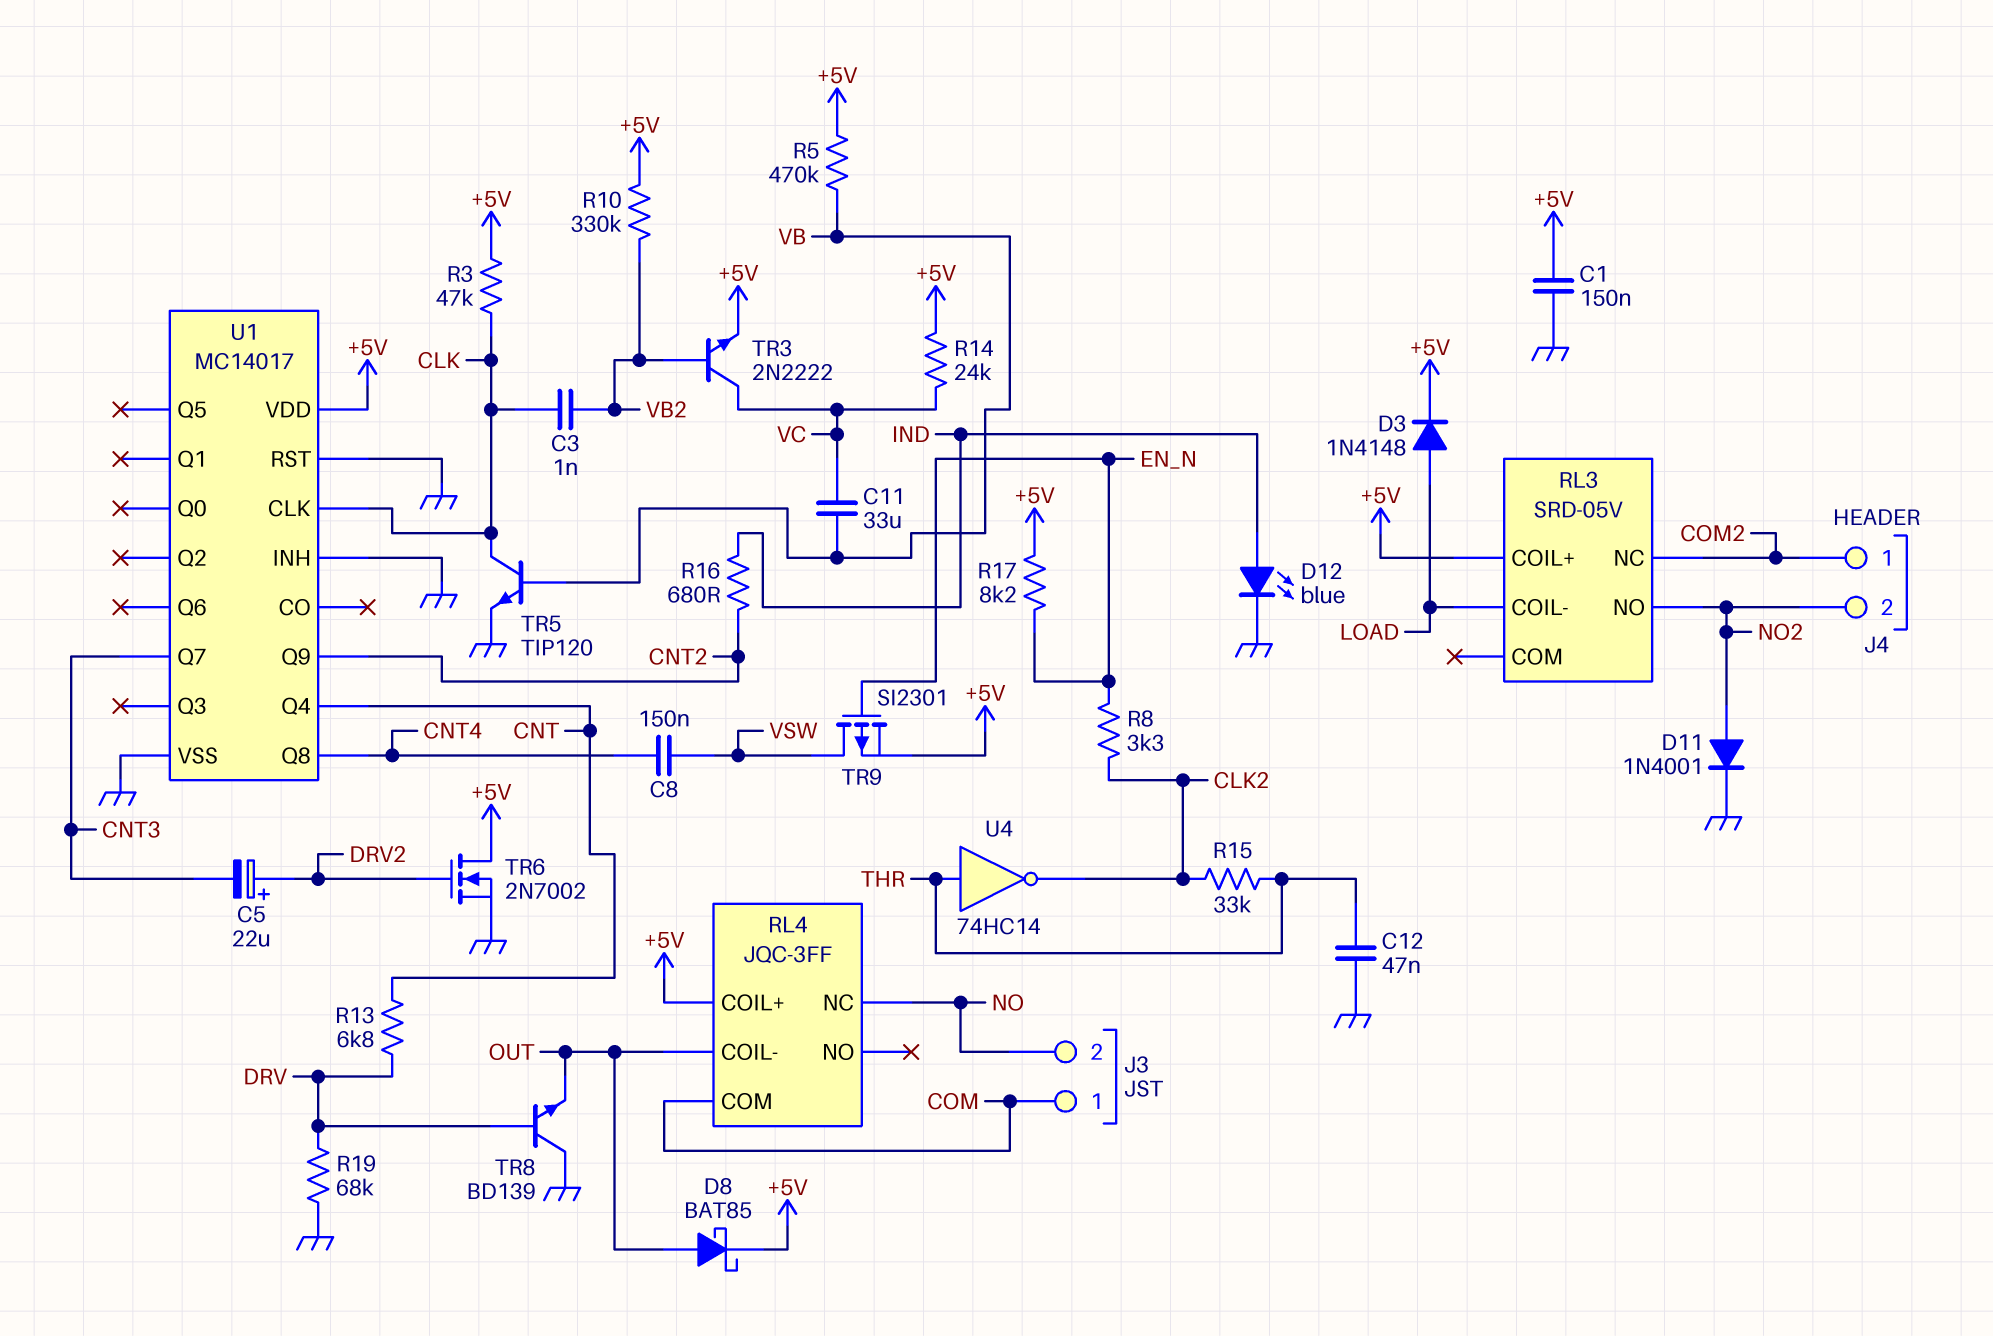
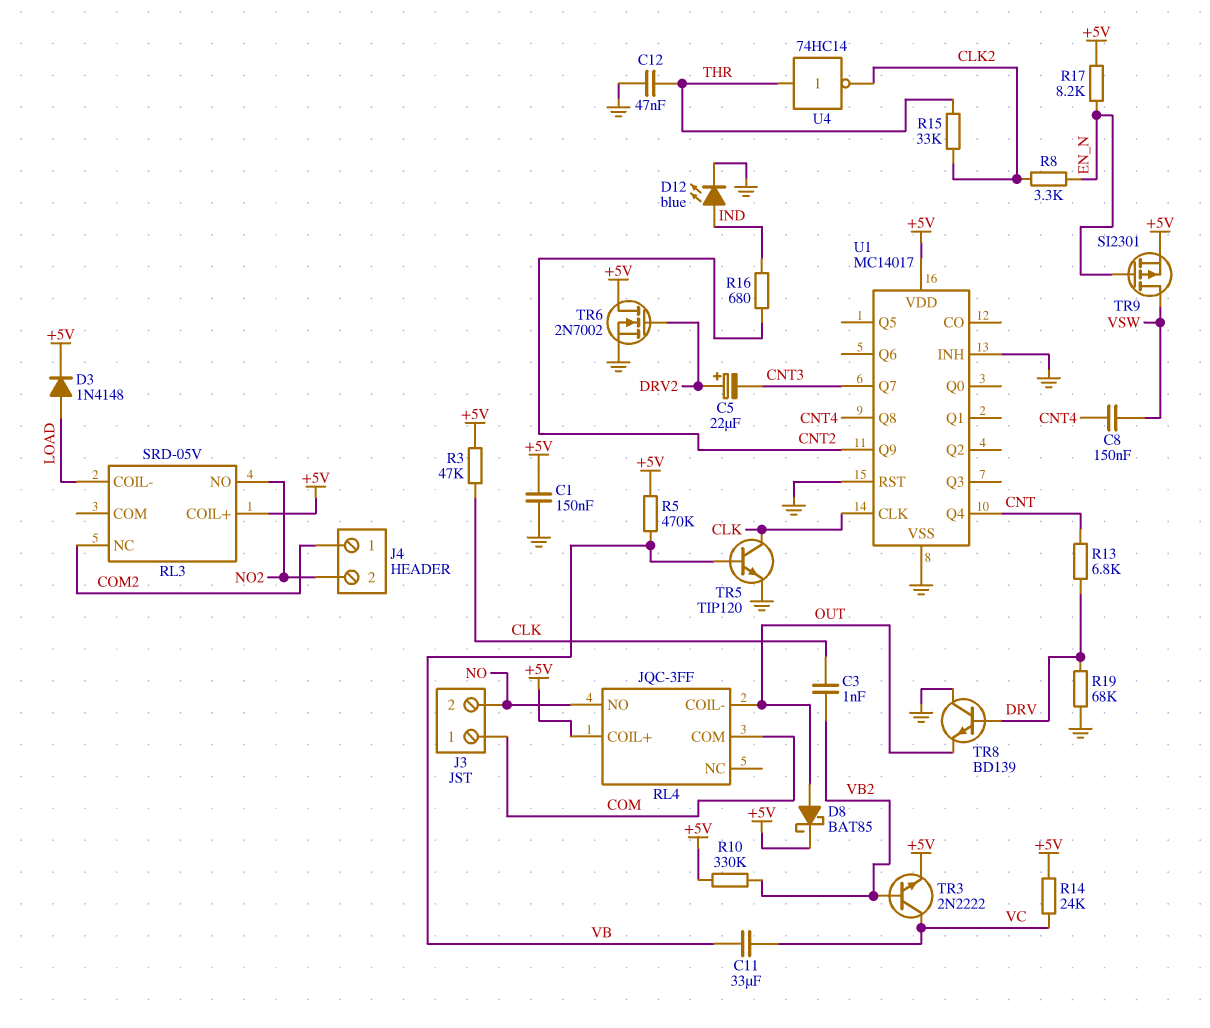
D11: diode 1N4001 (A NO2, K GND) -> none
RL4 pin NC: NO -> none
RL4 pin NO: none -> NO

